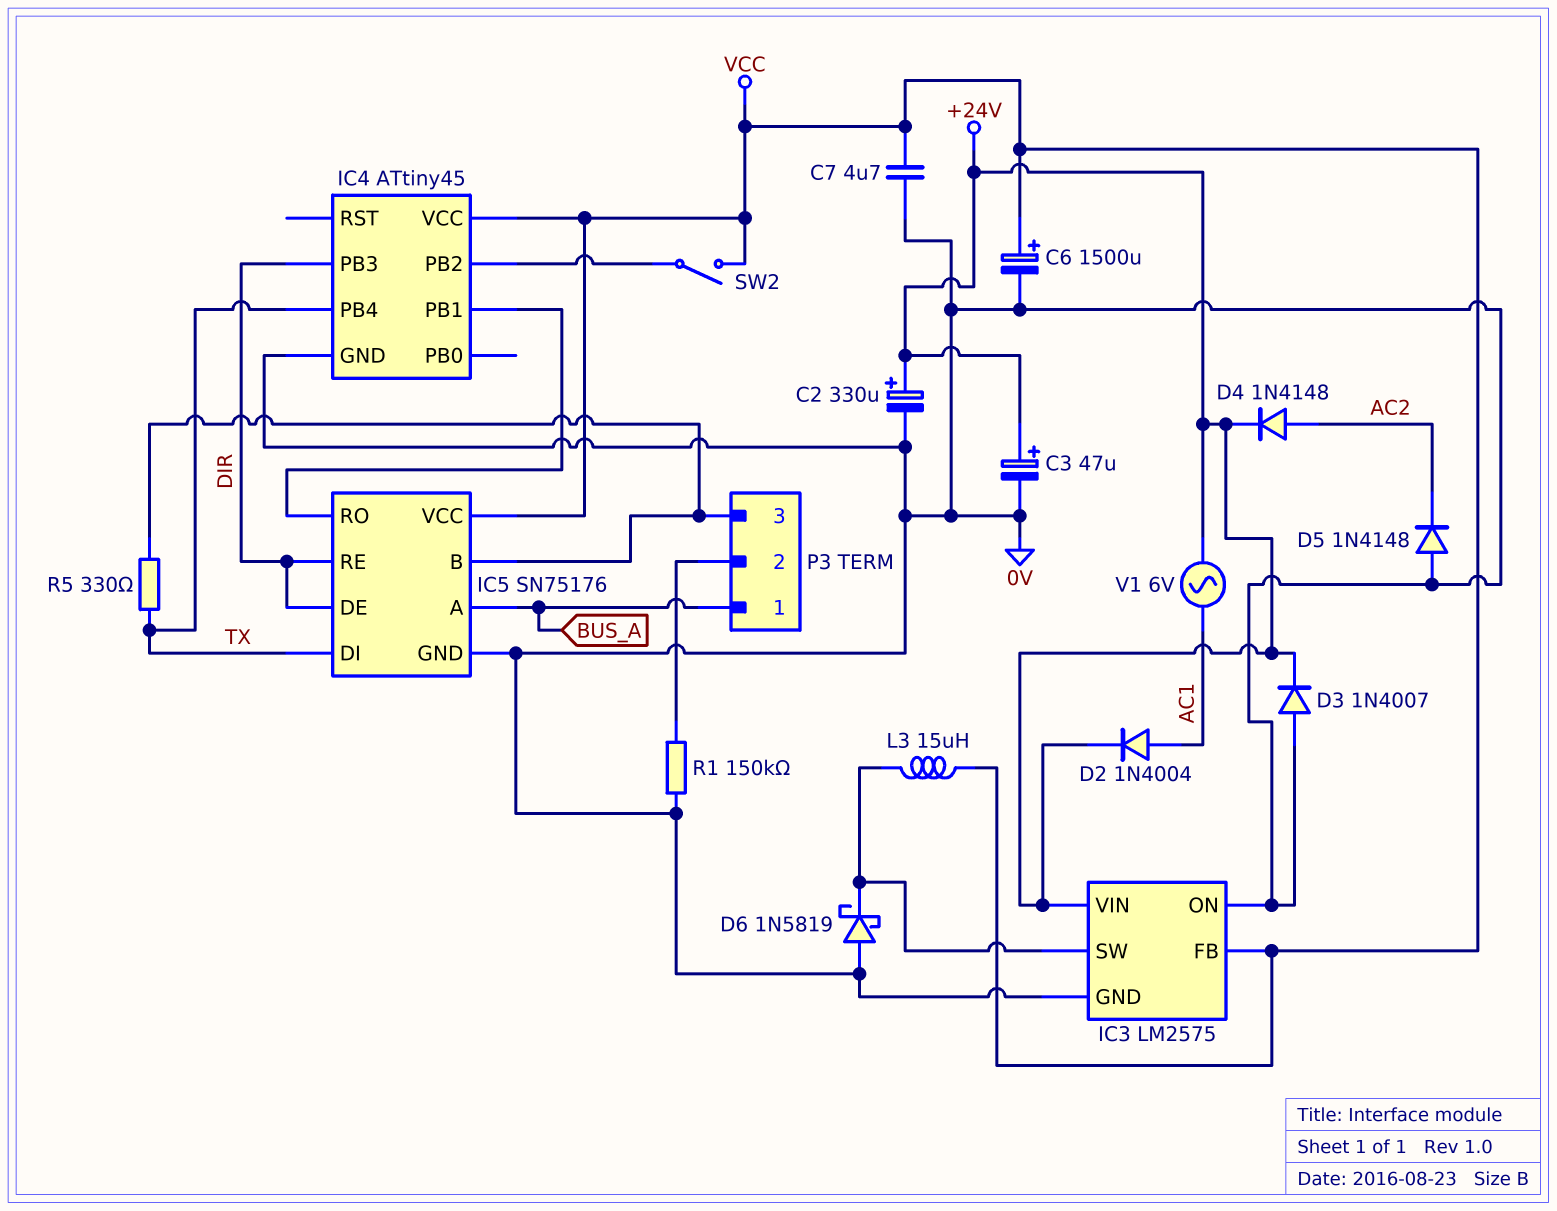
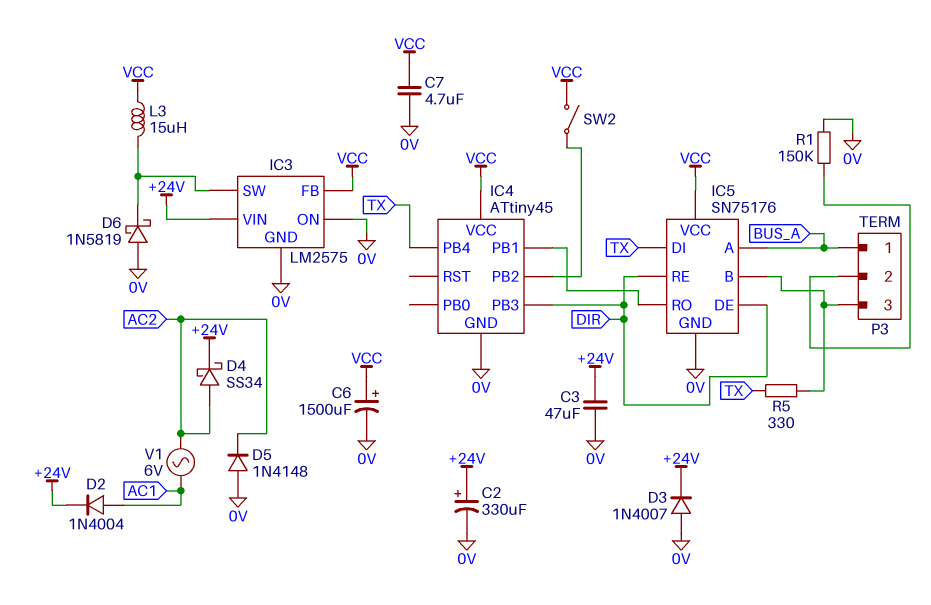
C3: 47uF (plus +24V, minus 0V) -> 47uF (+24V, 0V)
D4: diode 1N4148 (A AC2, K +24V) -> schottky SS34 (A AC2, K +24V)
V1: AC 6V (+24V, AC1) -> AC 6V (AC1, AC2)

